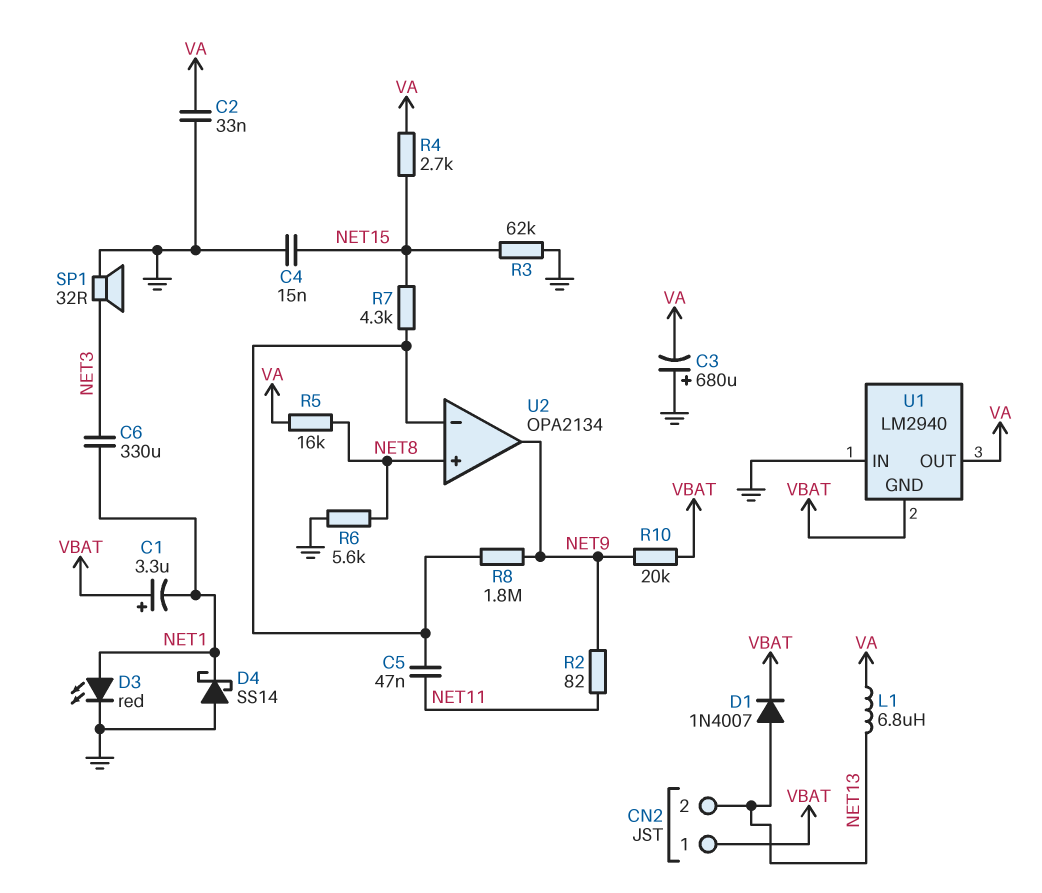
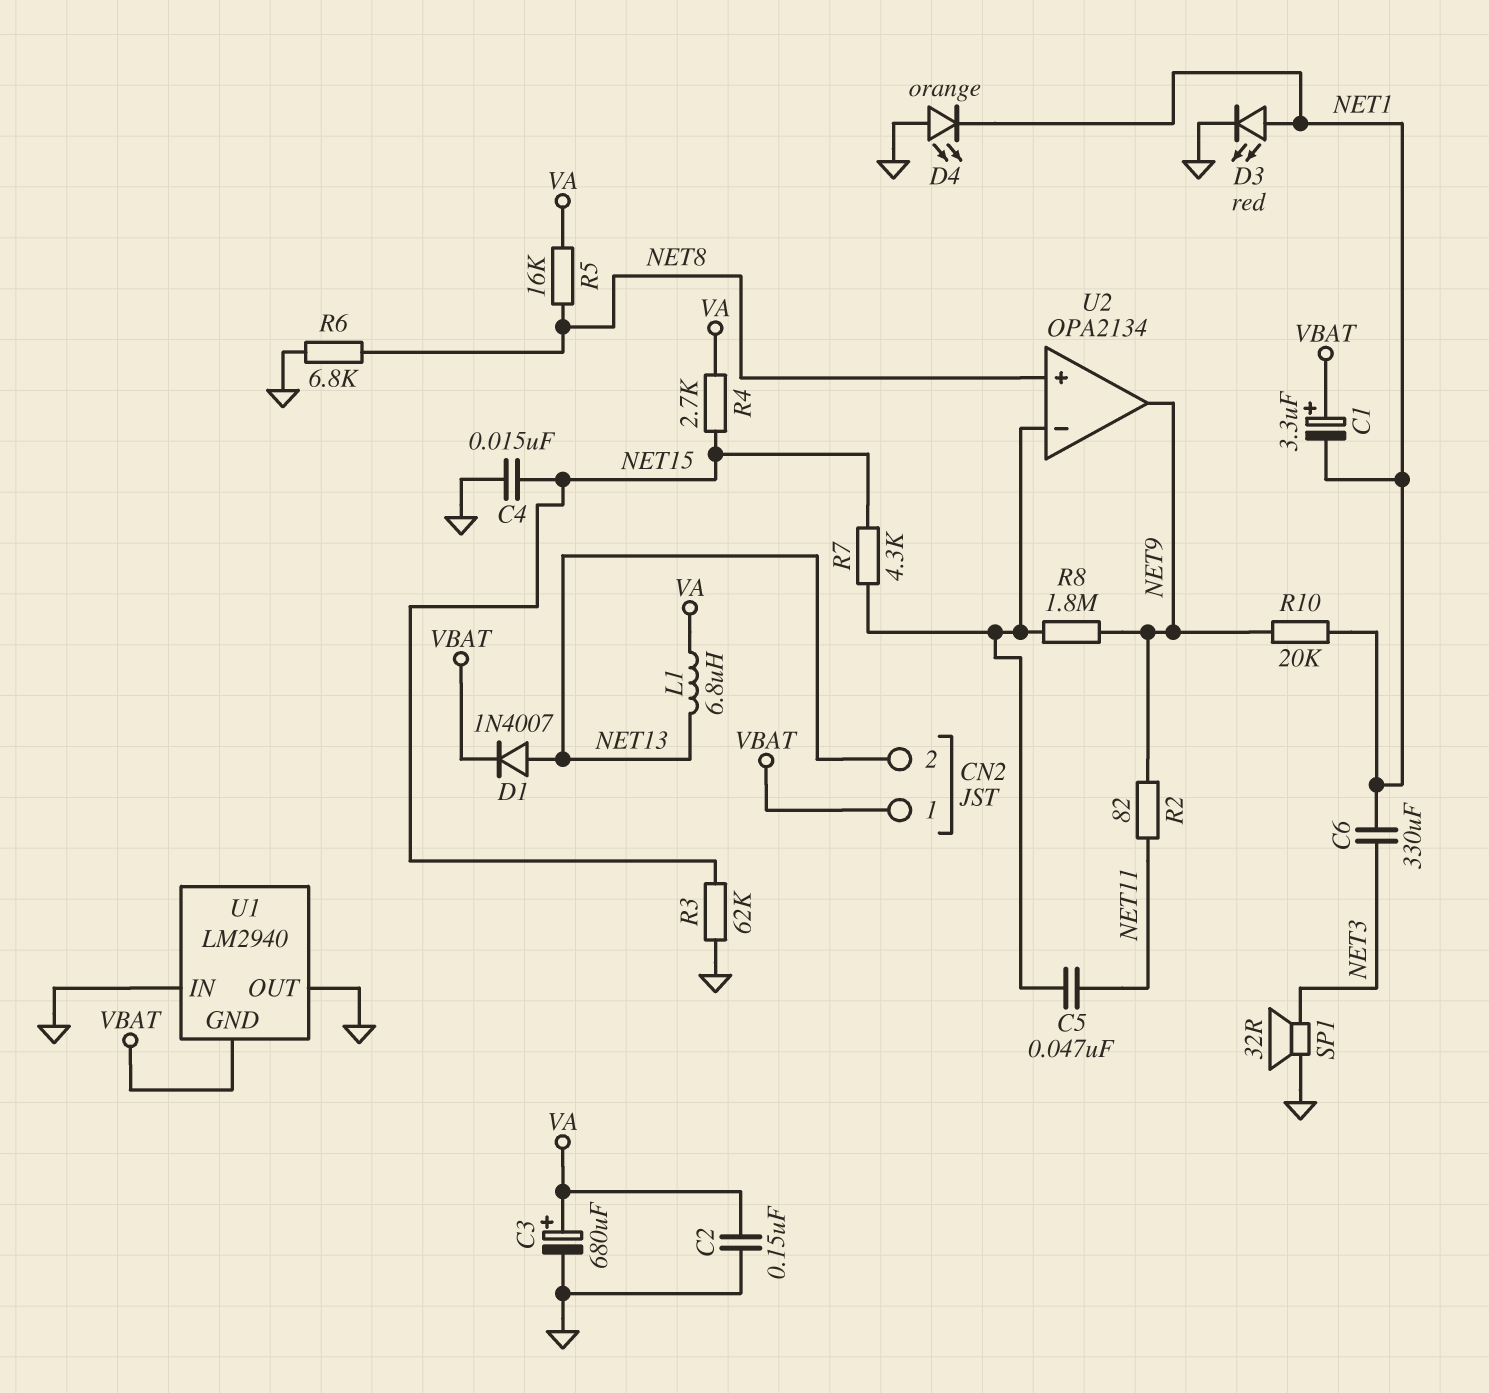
C2: 33nF (GND, VA) -> 150nF (GND, VA)
C3: 680uF (plus GND, minus VA) -> 680uF (plus VA, minus GND)
D4: schottky SS14 (A GND, K NET1) -> LED orange (A GND, K NET1)
R6: 5.6k (GND, NET8) -> 6.8k (GND, NET8)
R10: 20k (NET9, VBAT) -> 20k (NET1, NET9)
U1 pin OUT: VA -> GND

